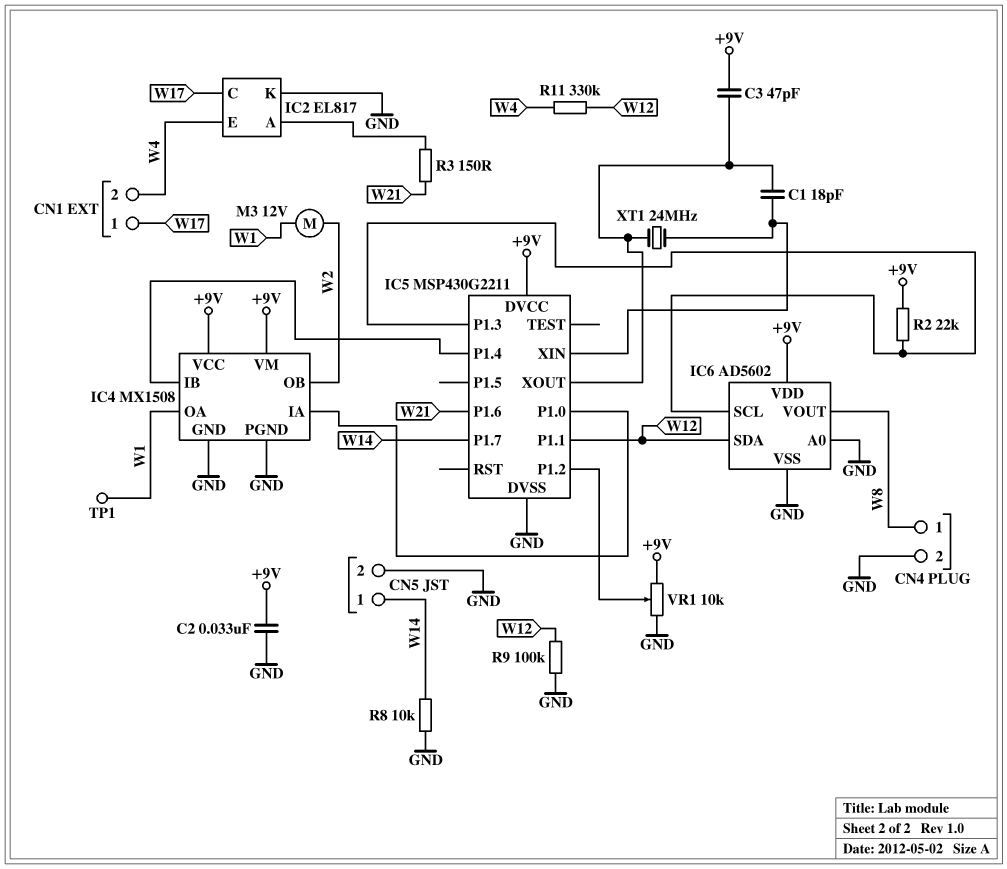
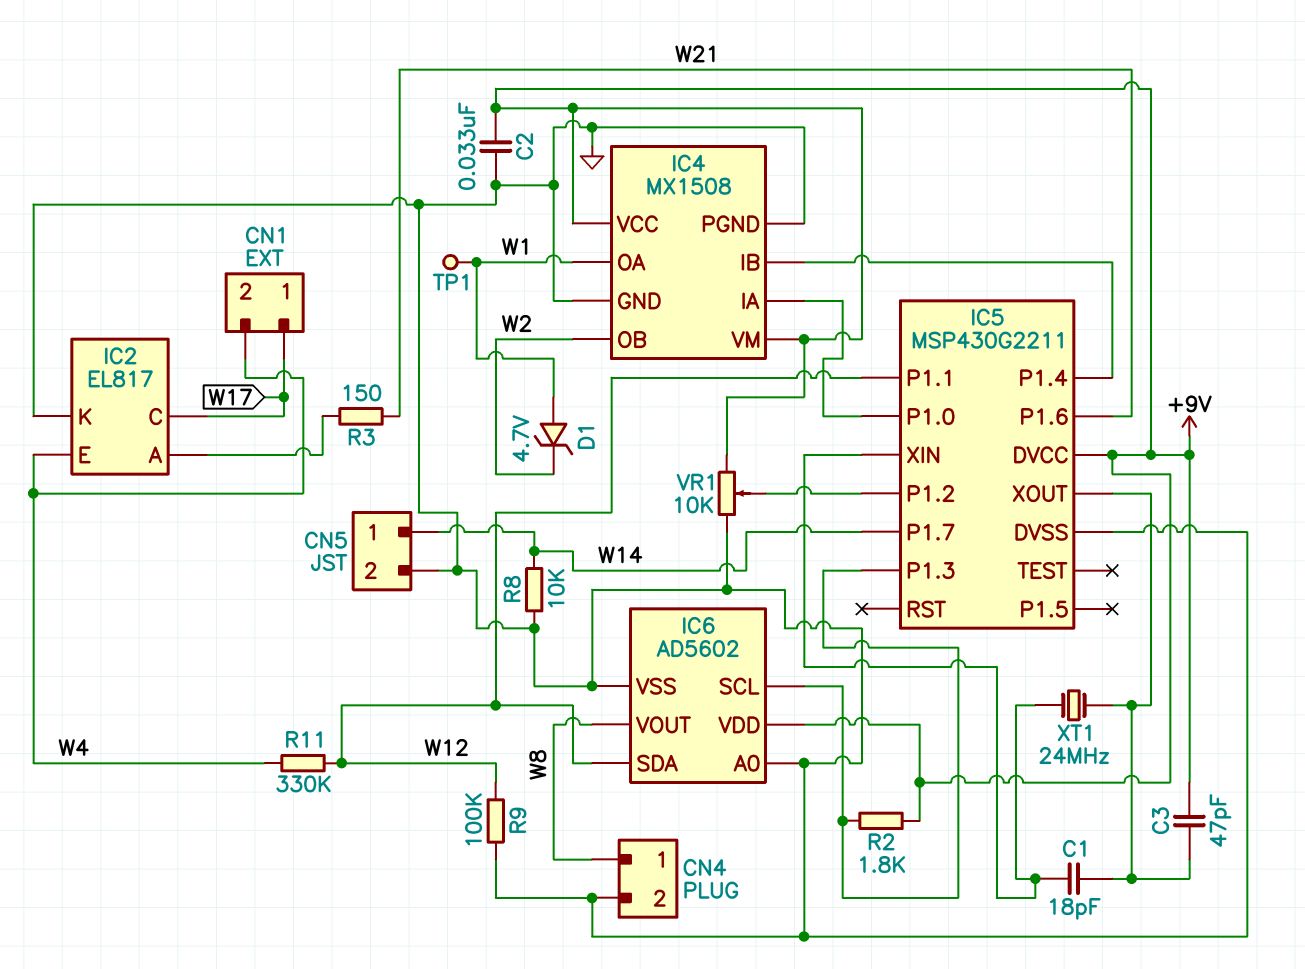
D1: none -> zener 4.7V (A W1, K W2)
M3: motor 12V (W1, W2) -> none
R2: 22k (+9V, IC5/P1.3) -> 1.8k (+9V, IC5/P1.3)

